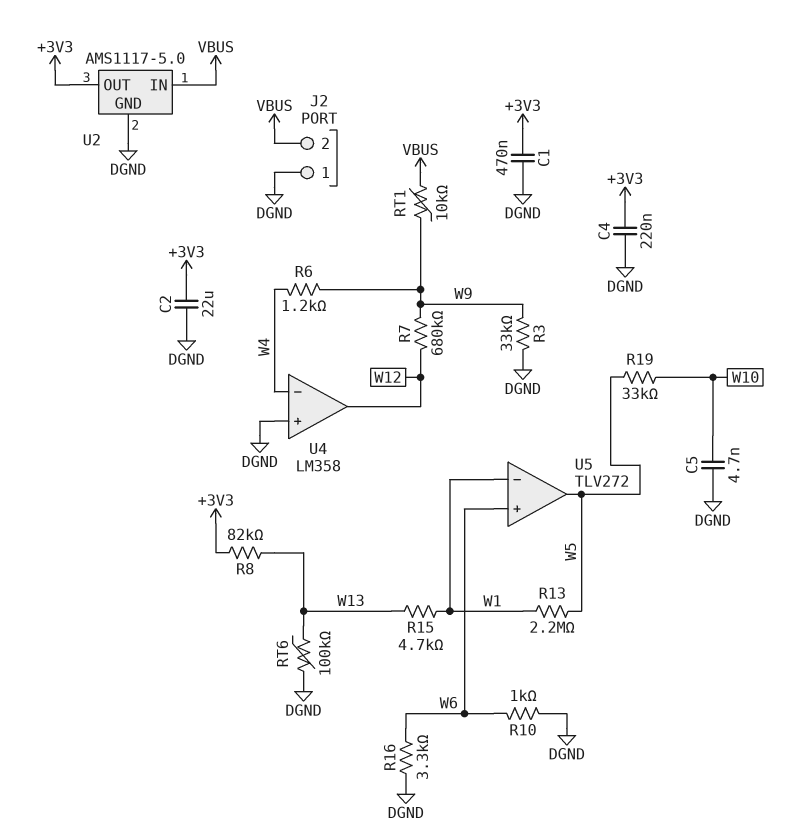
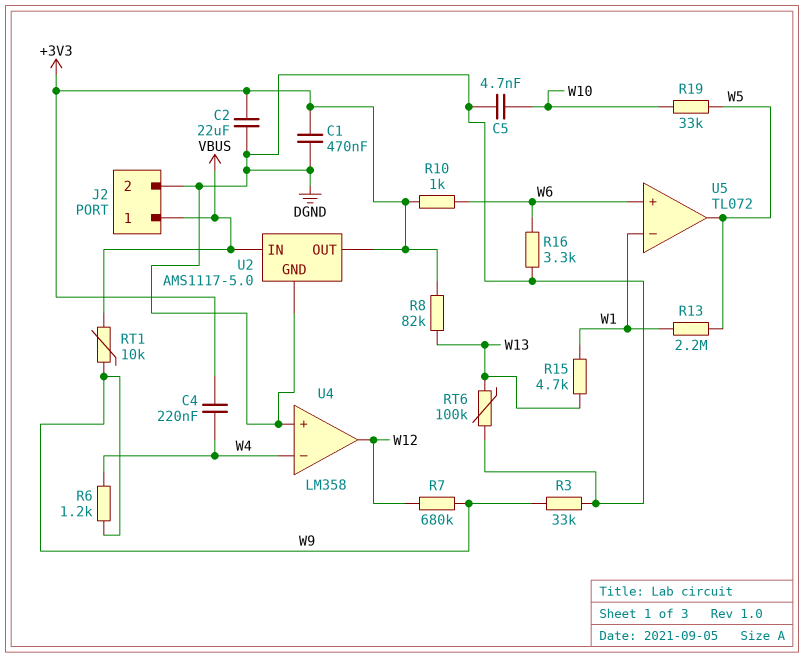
C4: 220nF (+3V3, DGND) -> 220nF (+3V3, W4)
J2 pin 1: DGND -> VBUS
J2 pin 2: VBUS -> DGND
R10: 1k (DGND, W6) -> 1k (+3V3, W6)
U5: TLV272 -> TL072

